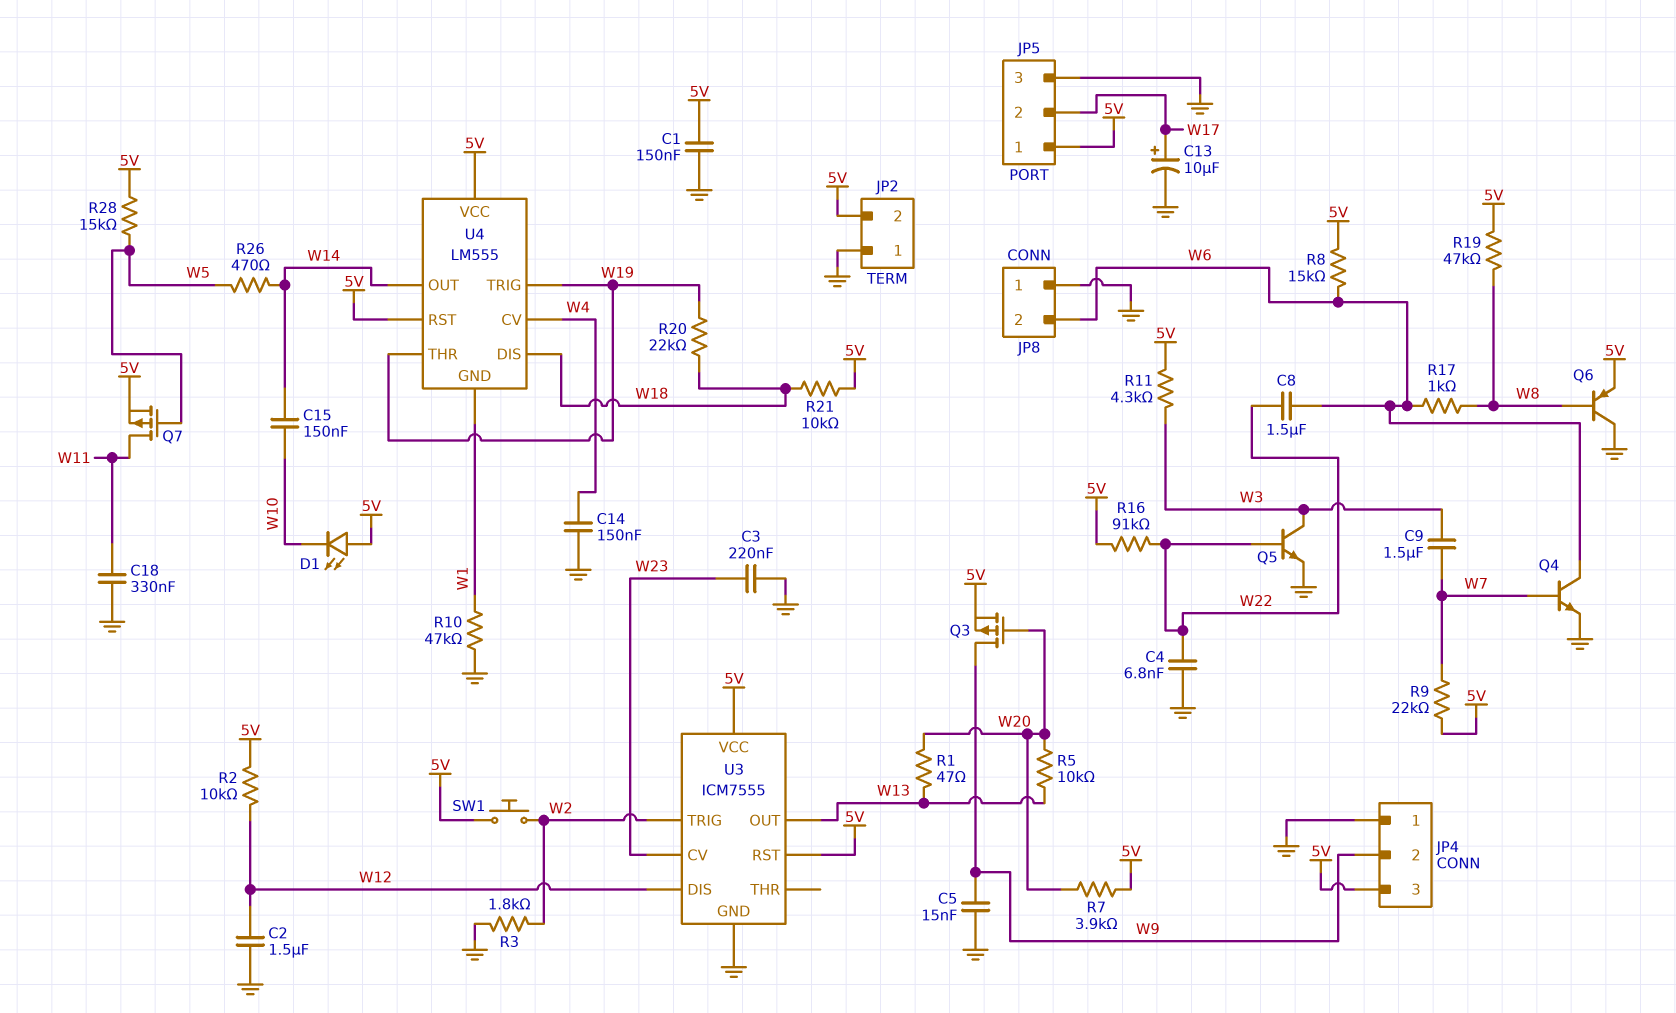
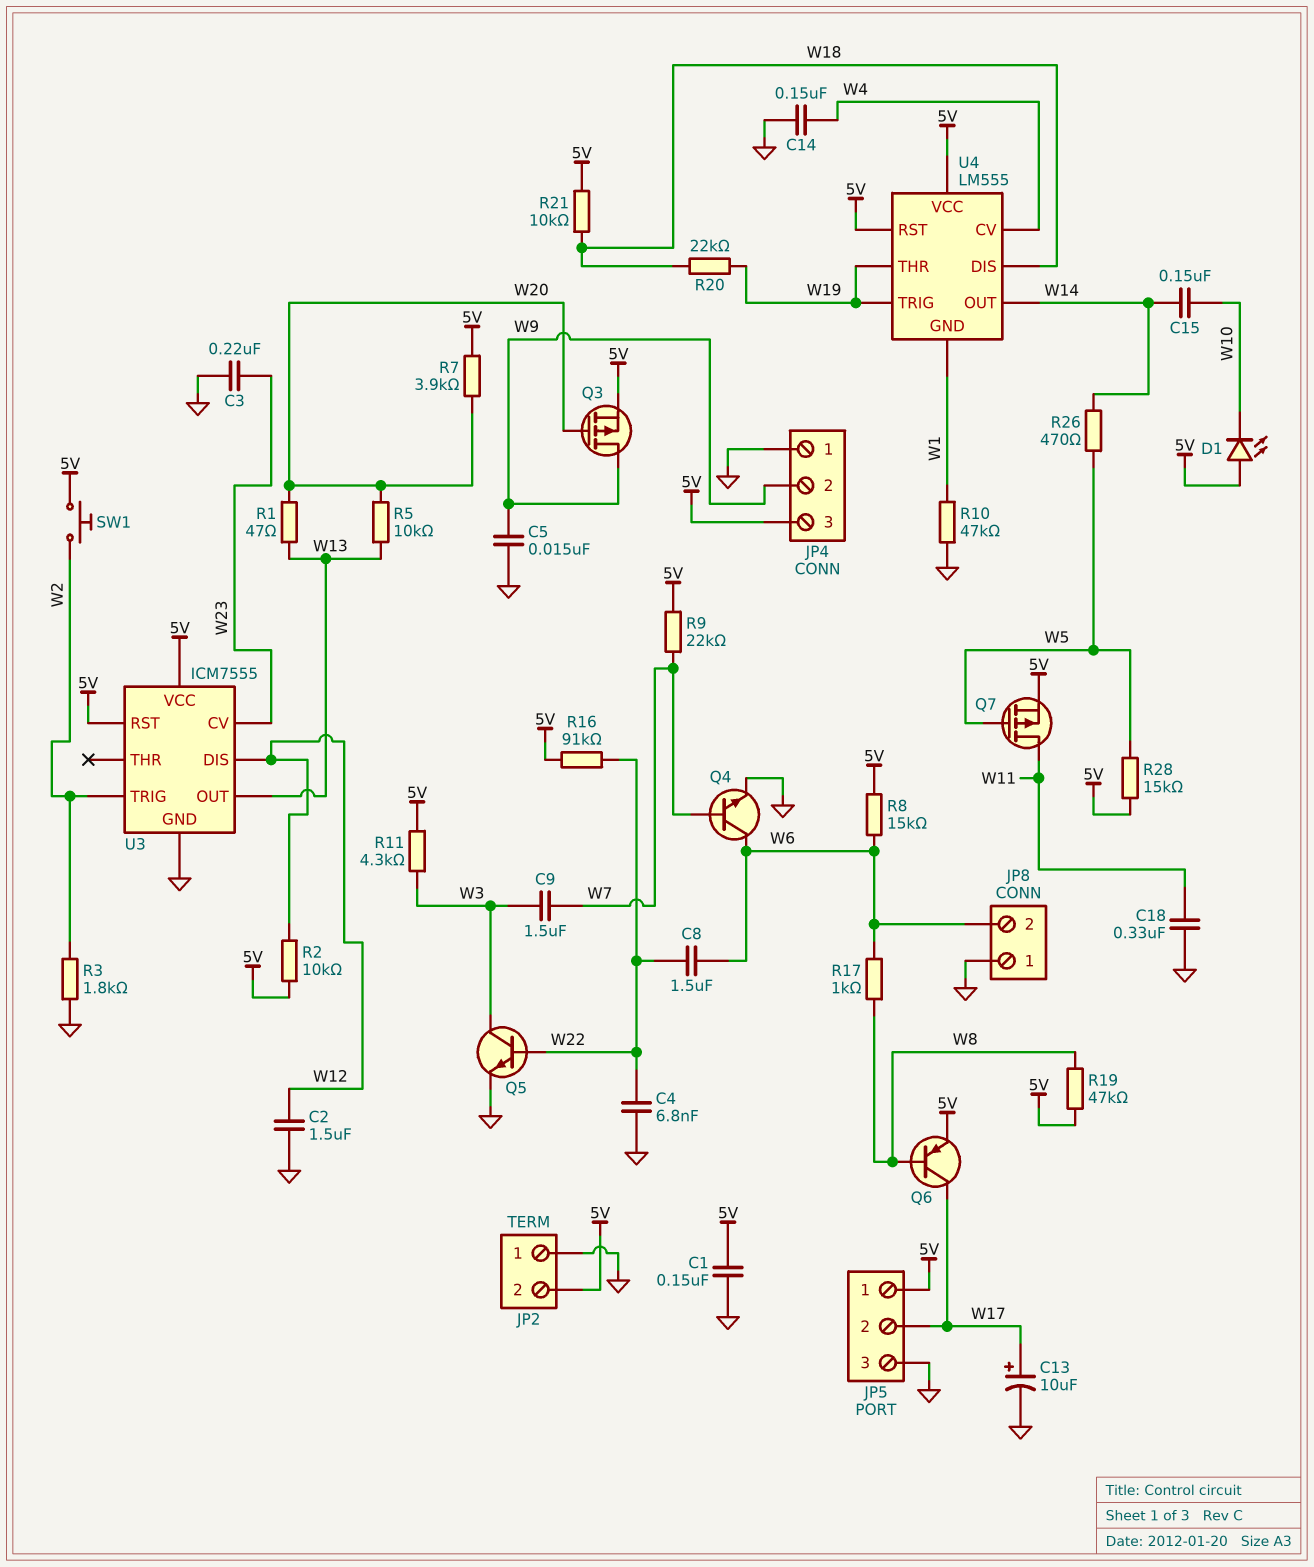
Q6: PNP (B W8, C GND, E 5V) -> PNP (B W8, C W17, E 5V)

